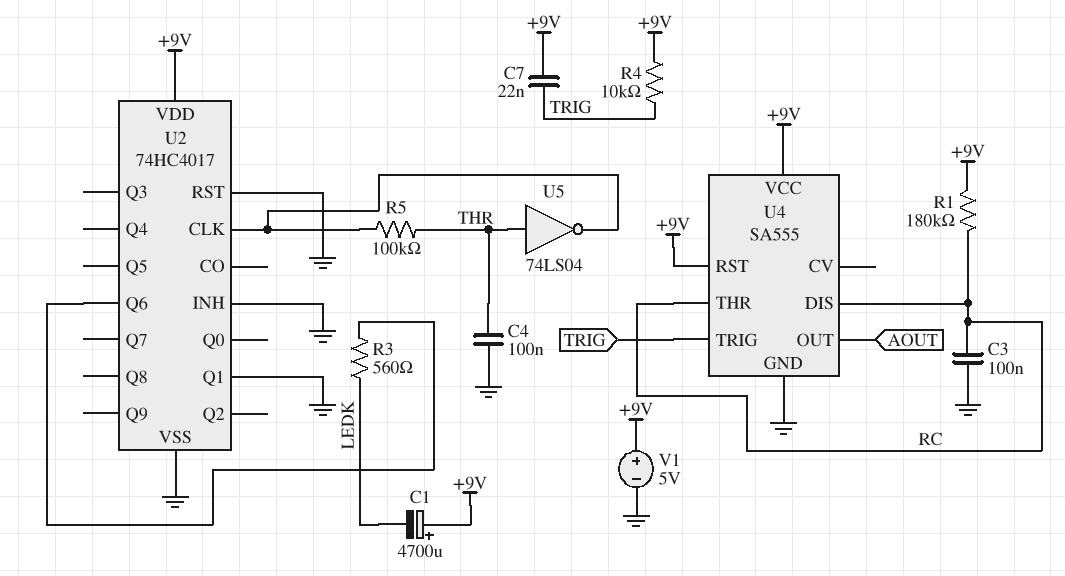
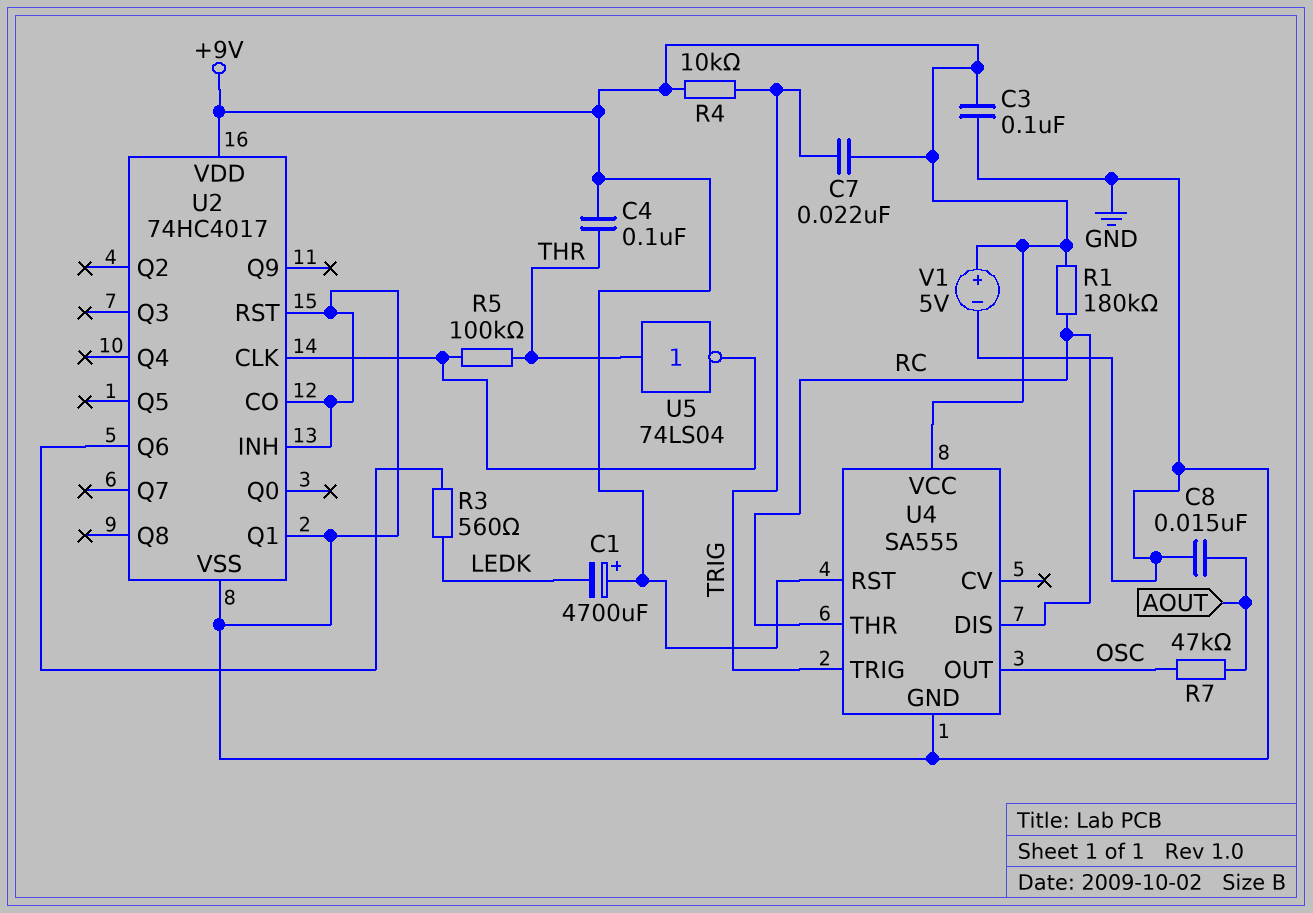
C3: 100nF (GND, RC) -> 100nF (+9V, GND)
C4: 100nF (GND, THR) -> 100nF (+9V, THR)
C8: none -> 15nF (AOUT, GND)
R7: none -> 47k (AOUT, OSC)
U2 pin CO: none -> GND
U4 pin OUT: AOUT -> OSC

